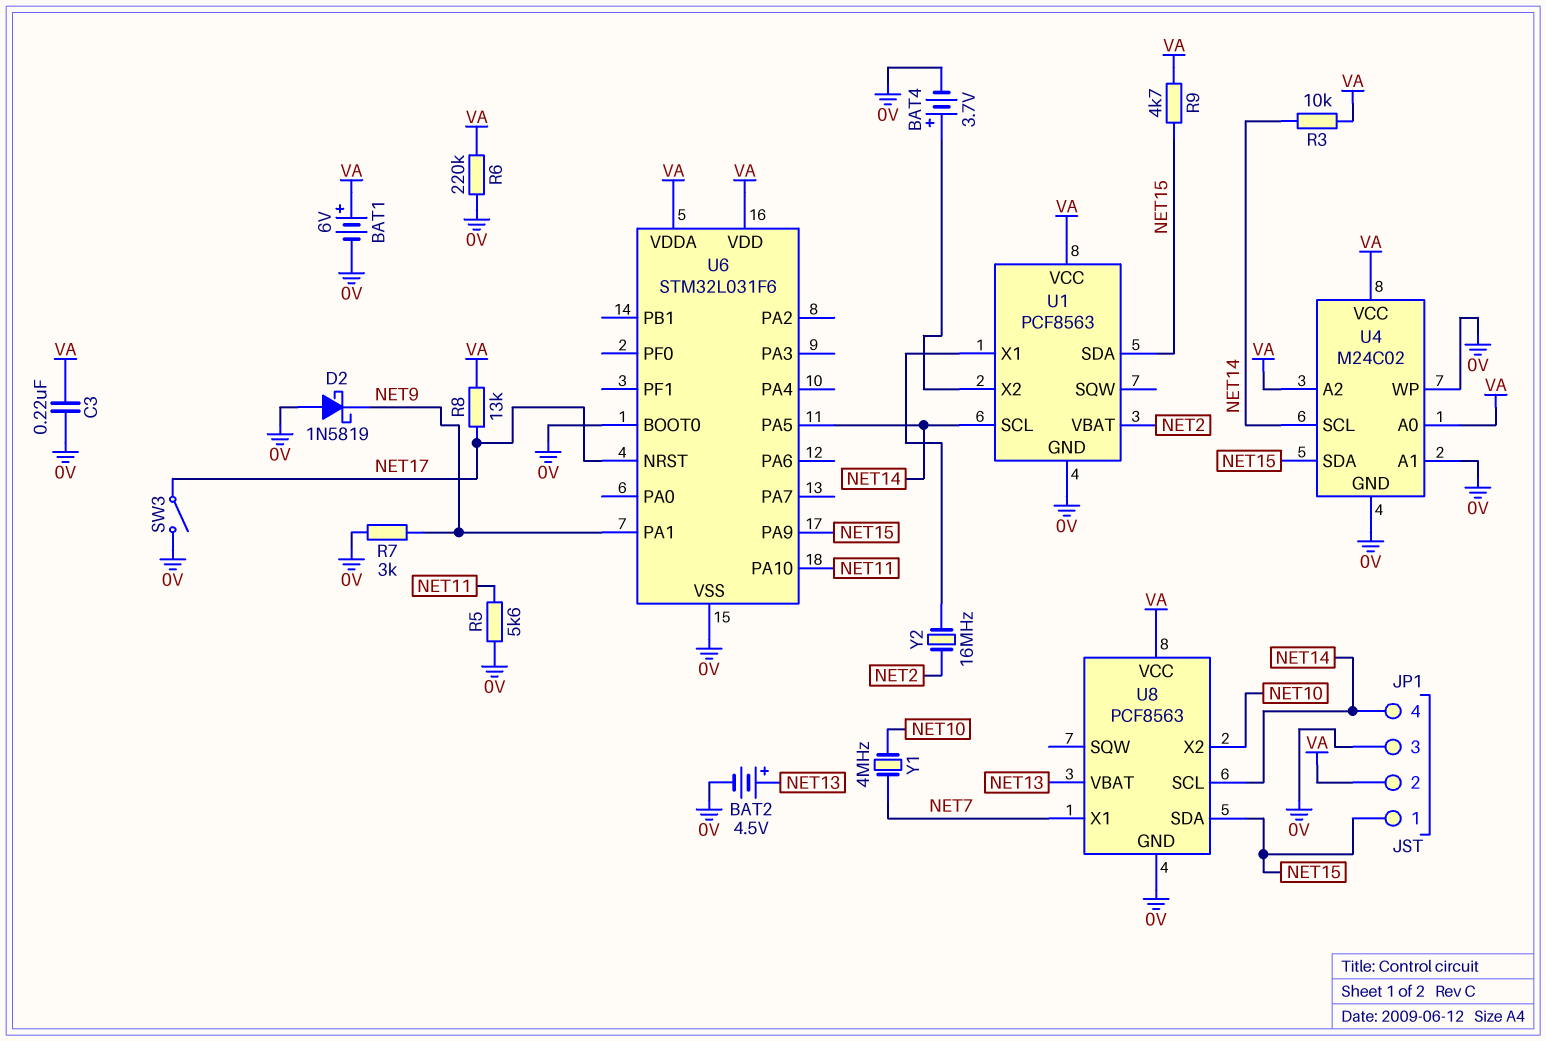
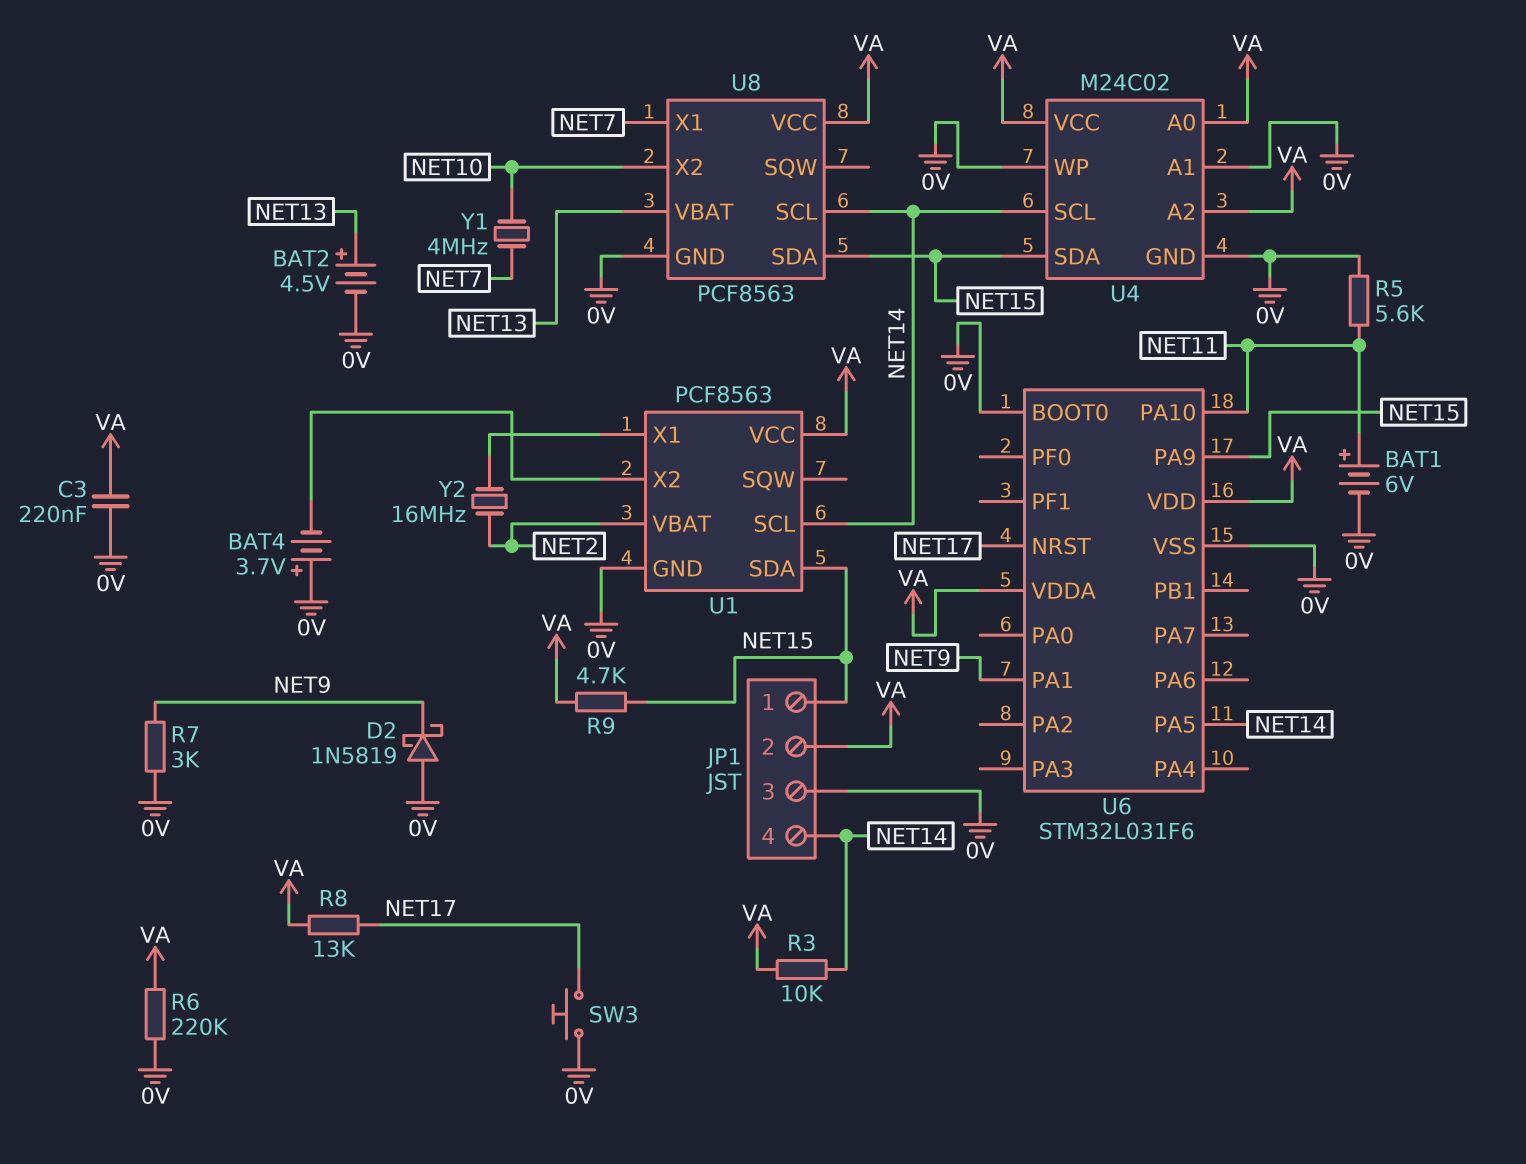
BAT1: 6V (plus VA, minus 0V) -> 6V (plus NET11, minus 0V)
BAT4: 3.7V (plus U1/X2, minus 0V) -> 3.7V (plus 0V, minus U1/X2)
SW3: switch (0V, NET17) -> button (0V, NET17)

